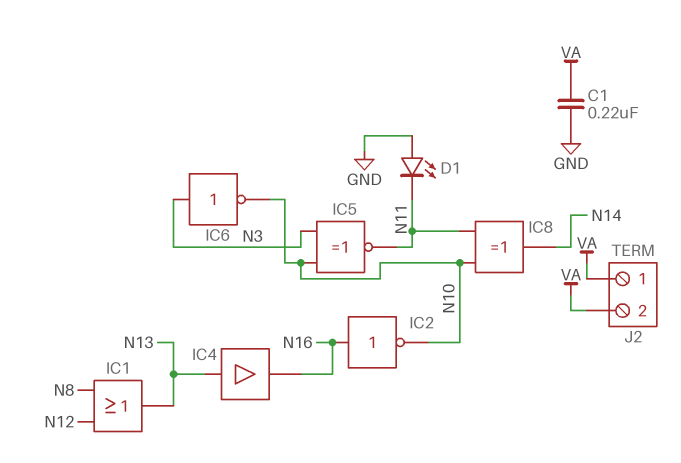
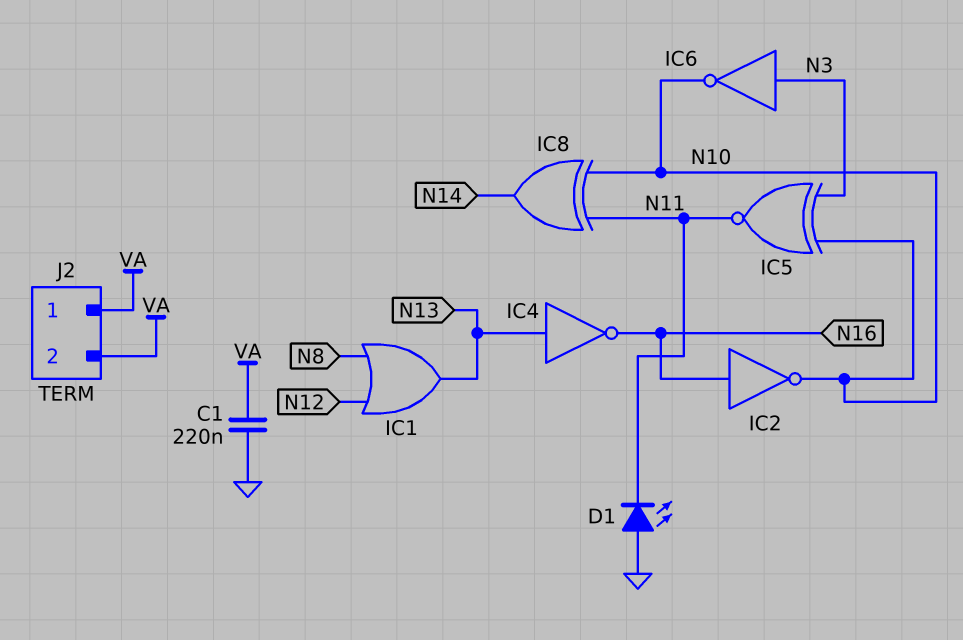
IC4: buffer (in N13, out N16) -> NOT (in N13, out N16)

